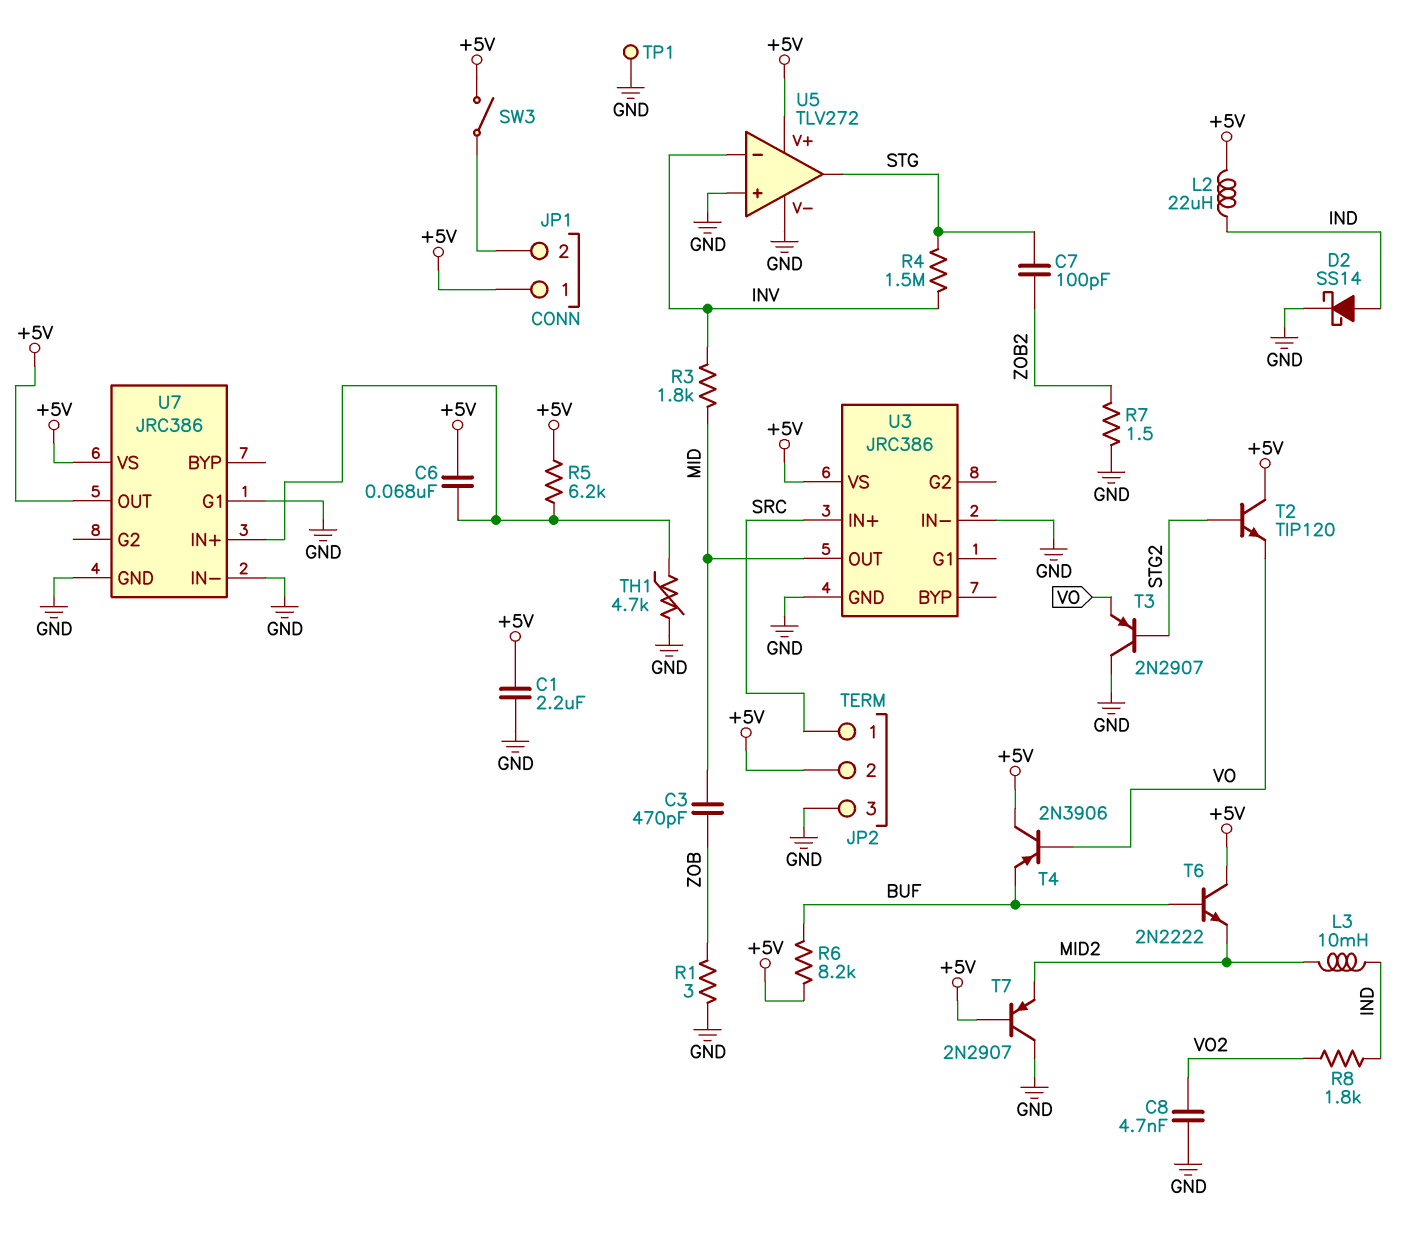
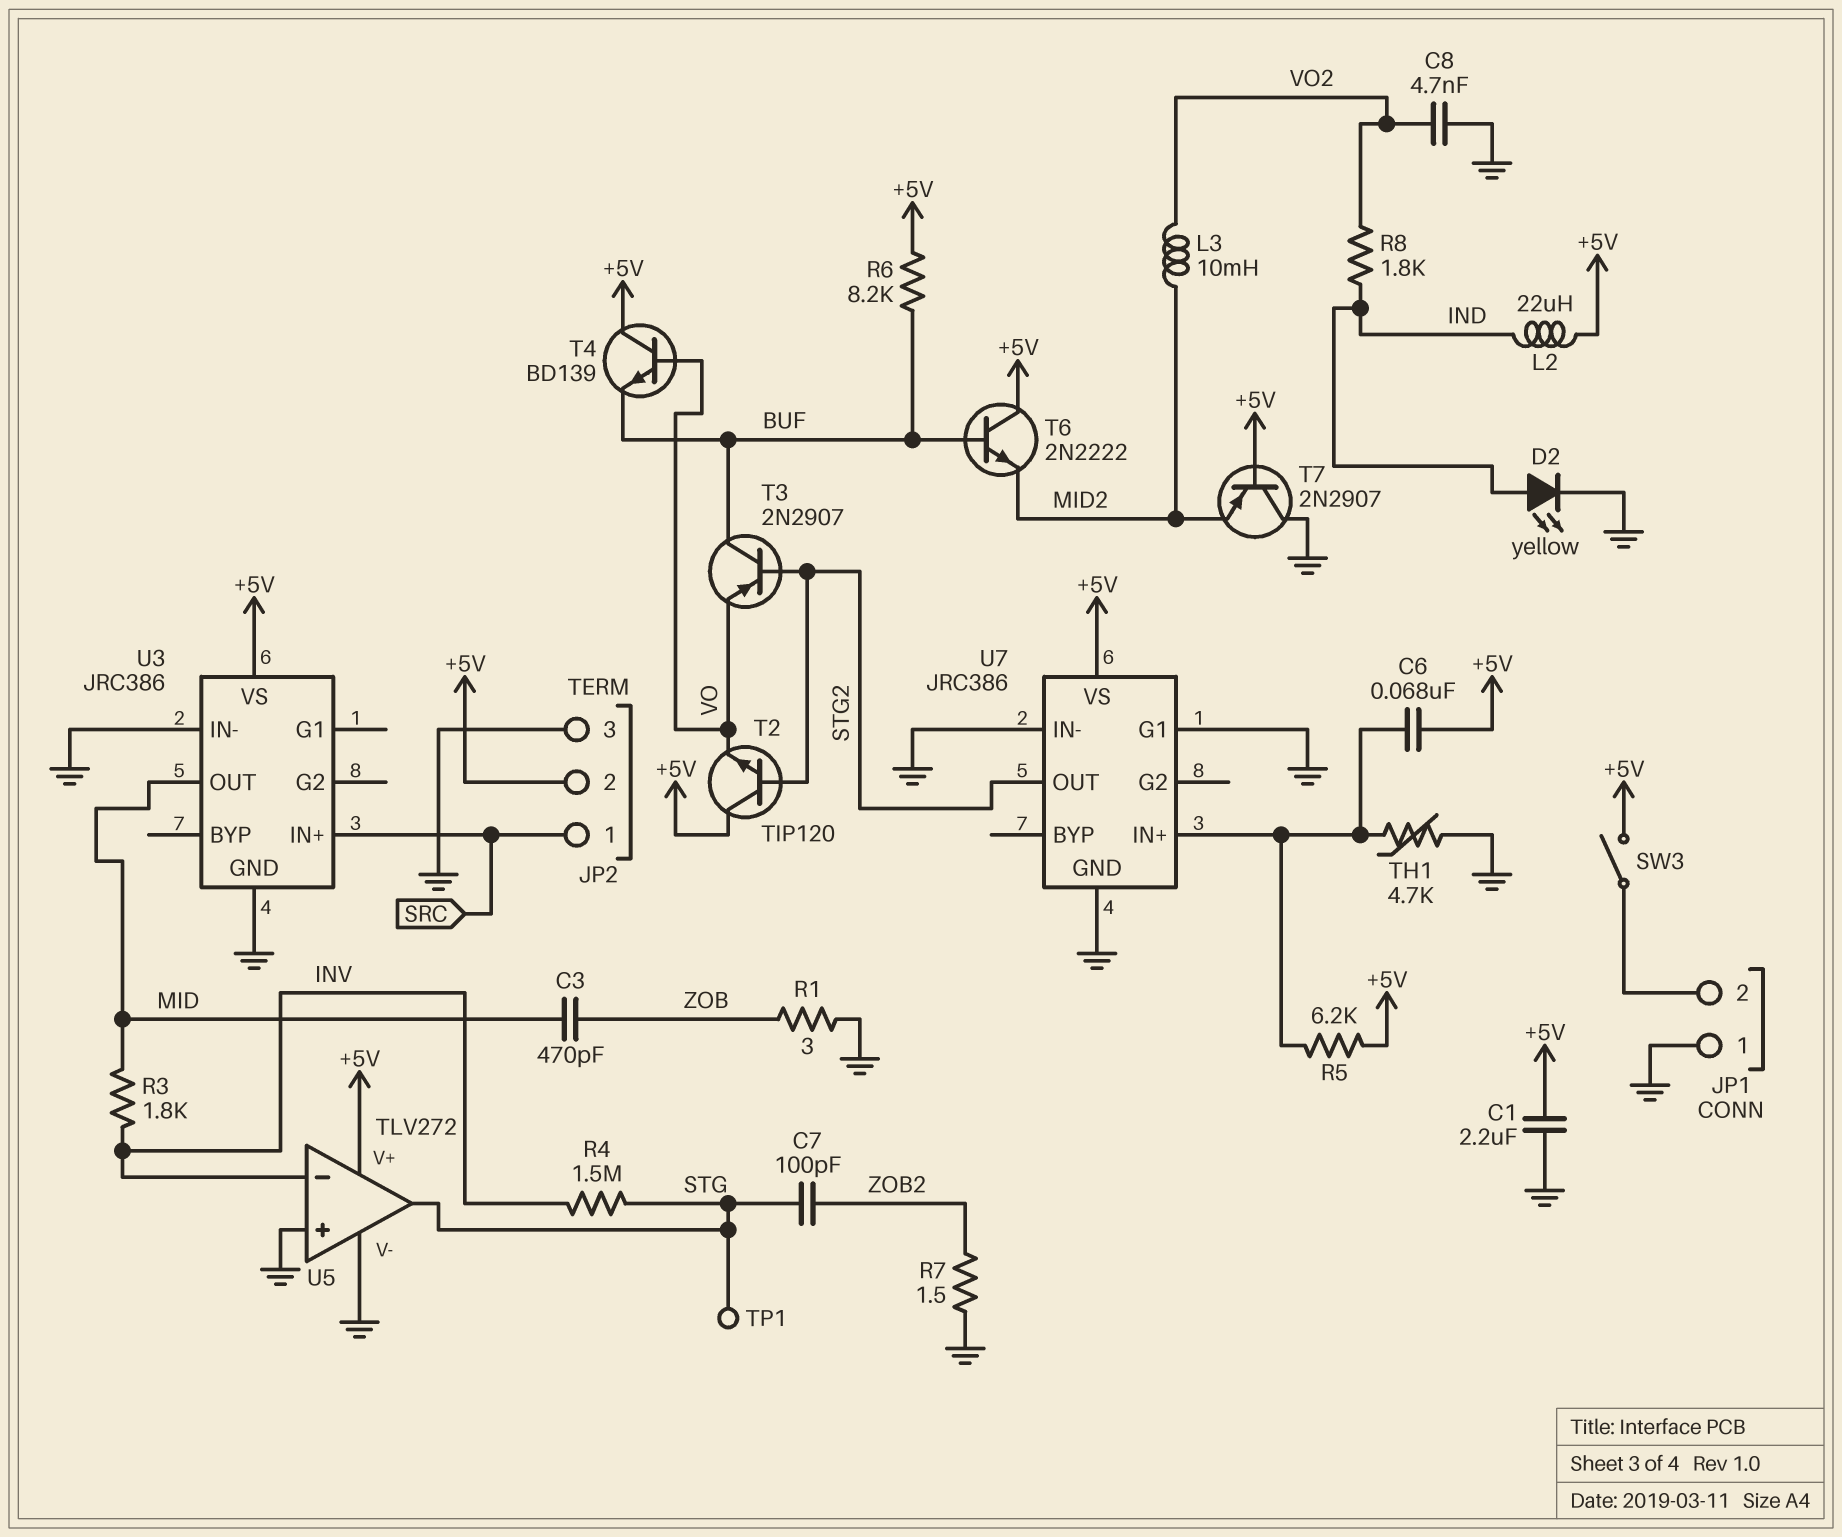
D2: schottky SS14 (A IND, K GND) -> LED yellow (A IND, K GND)
JP1 pin 1: +5V -> GND
L3: 10mH (IND, MID2) -> 10mH (MID2, VO2)
T3: PNP 2N2907 (B STG2, C GND, E VO) -> PNP 2N2907 (B STG2, C BUF, E VO)
T4: PNP 2N3906 (B VO, C +5V, E BUF) -> NPN BD139 (B VO, C +5V, E BUF)
TP1: test point (GND) -> test point (STG)
U7 pin OUT: +5V -> STG2

